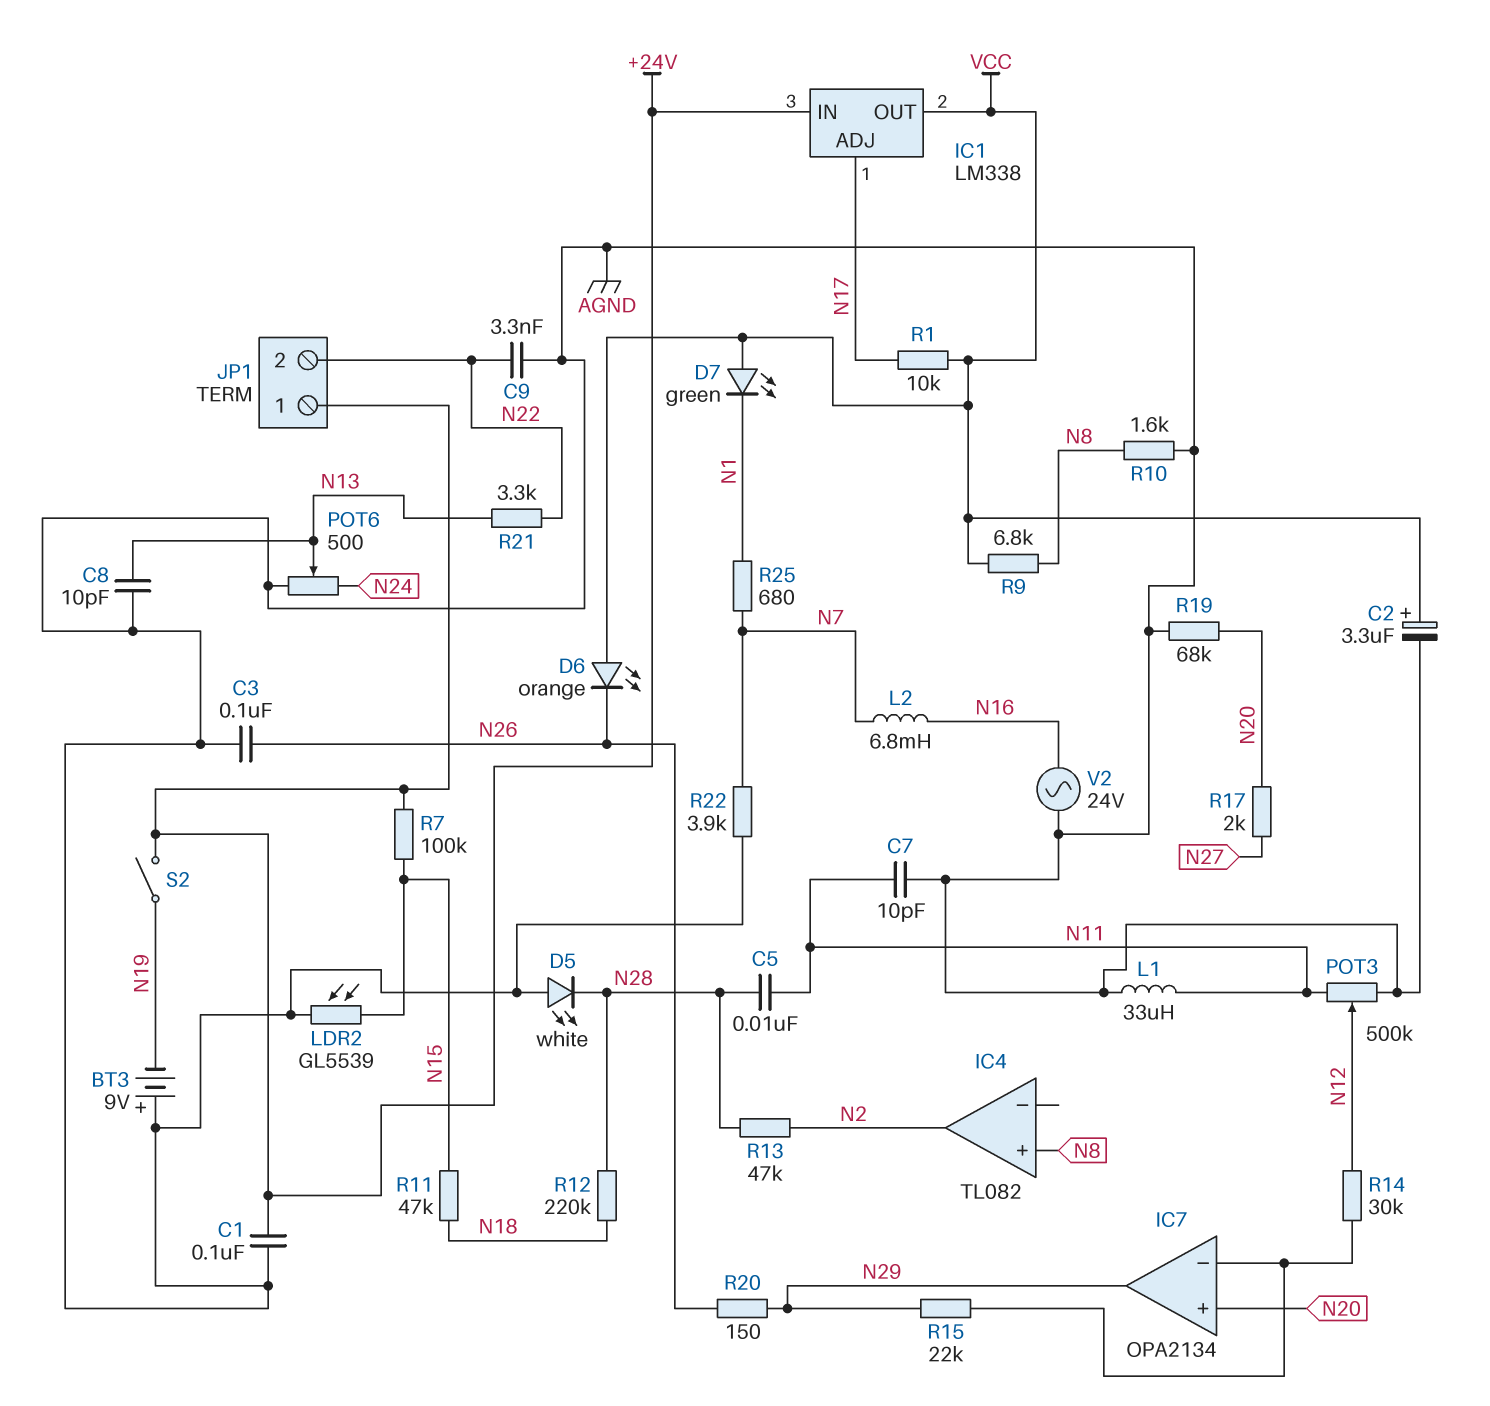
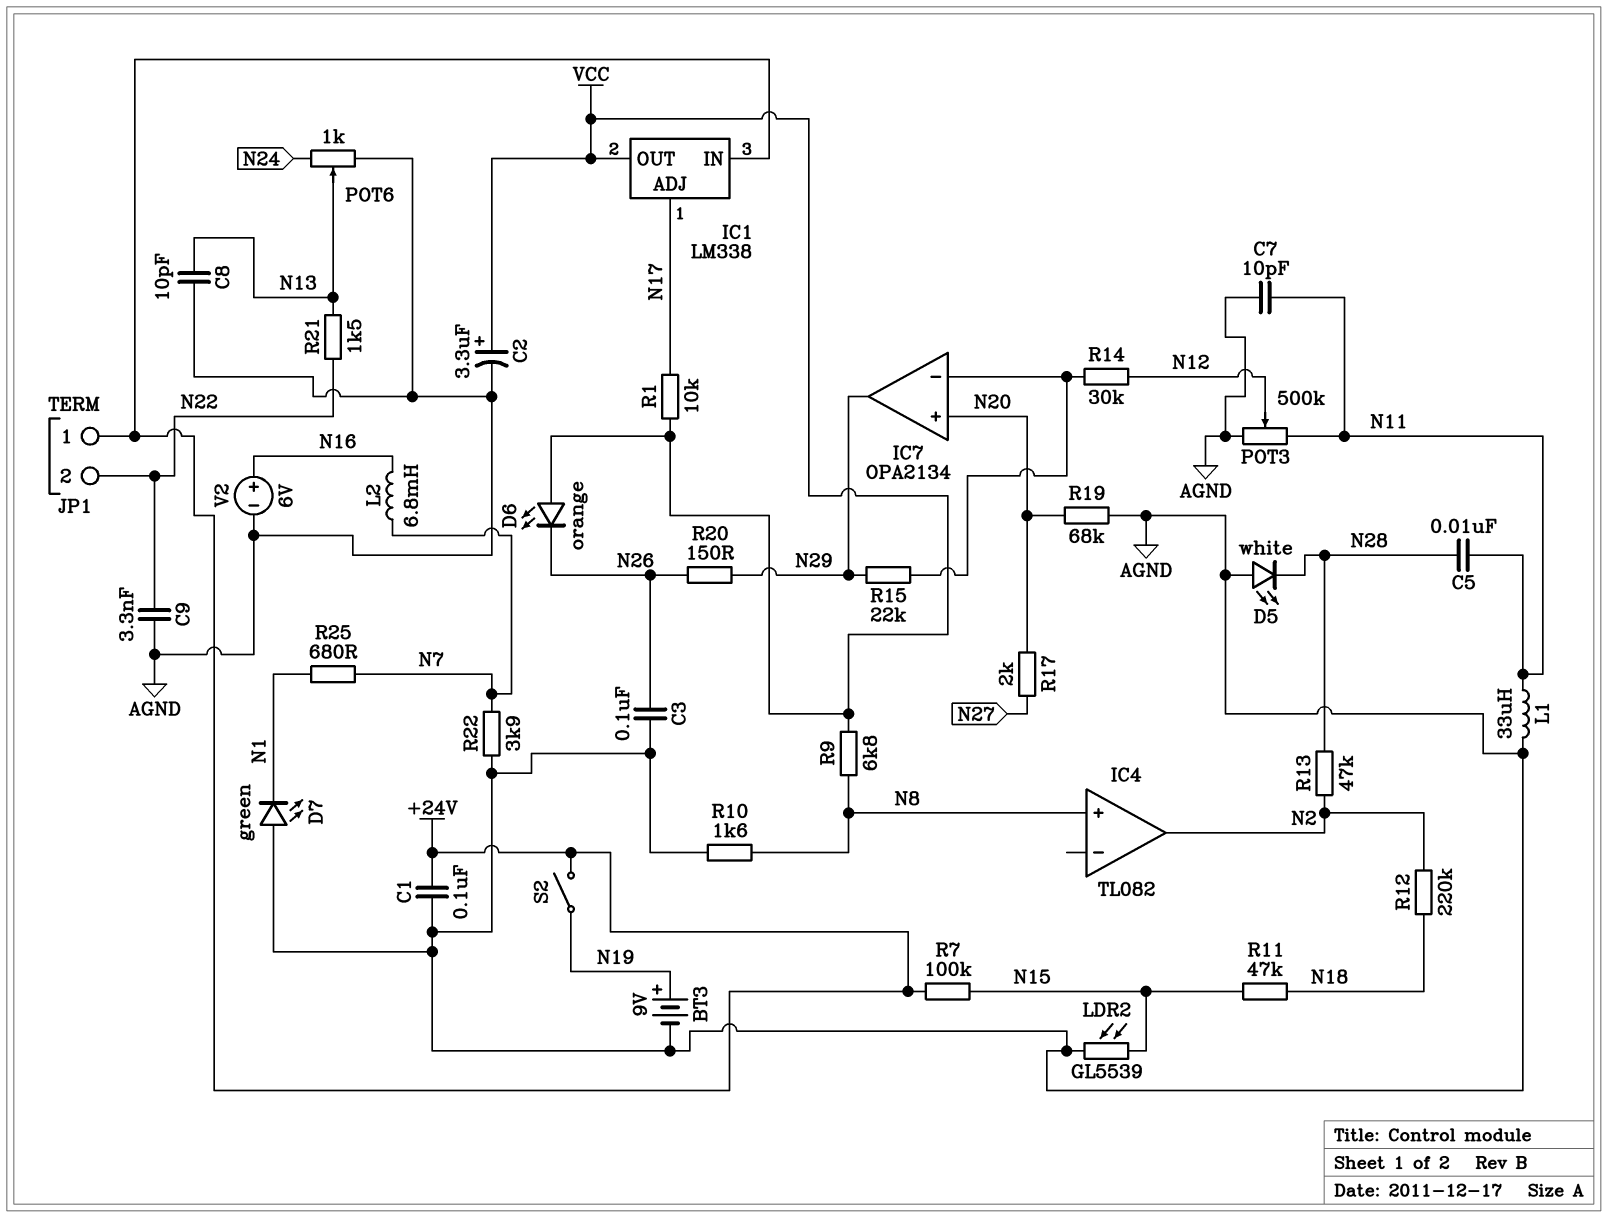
BT3: 9V (plus AGND, minus N19) -> 9V (plus N19, minus AGND)
D7: LED green (A VCC, K N1) -> LED green (A AGND, K N1)
POT6: 500 (AGND, N24, wiper N13) -> 1k (AGND, N24, wiper N13)
R12: 220k (N18, N28) -> 220k (N2, N18)
R21: 3.3k (N13, N22) -> 1.5k (N13, N22)
V2: AC 24V (AGND, N16) -> 6V (plus N16, minus AGND)

